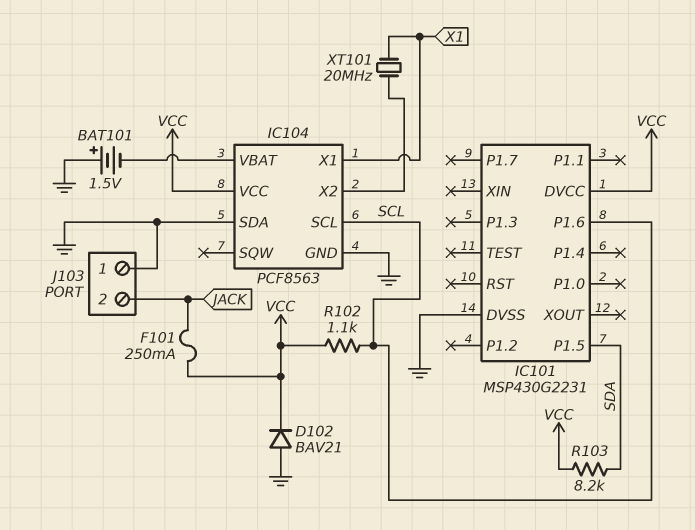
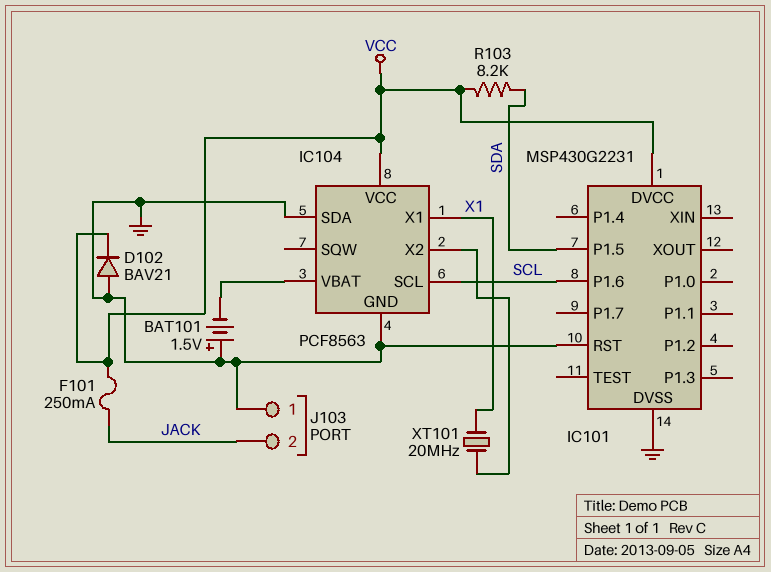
IC101 pin RST: none -> GND
R102: 1.1k (SCL, VCC) -> none

